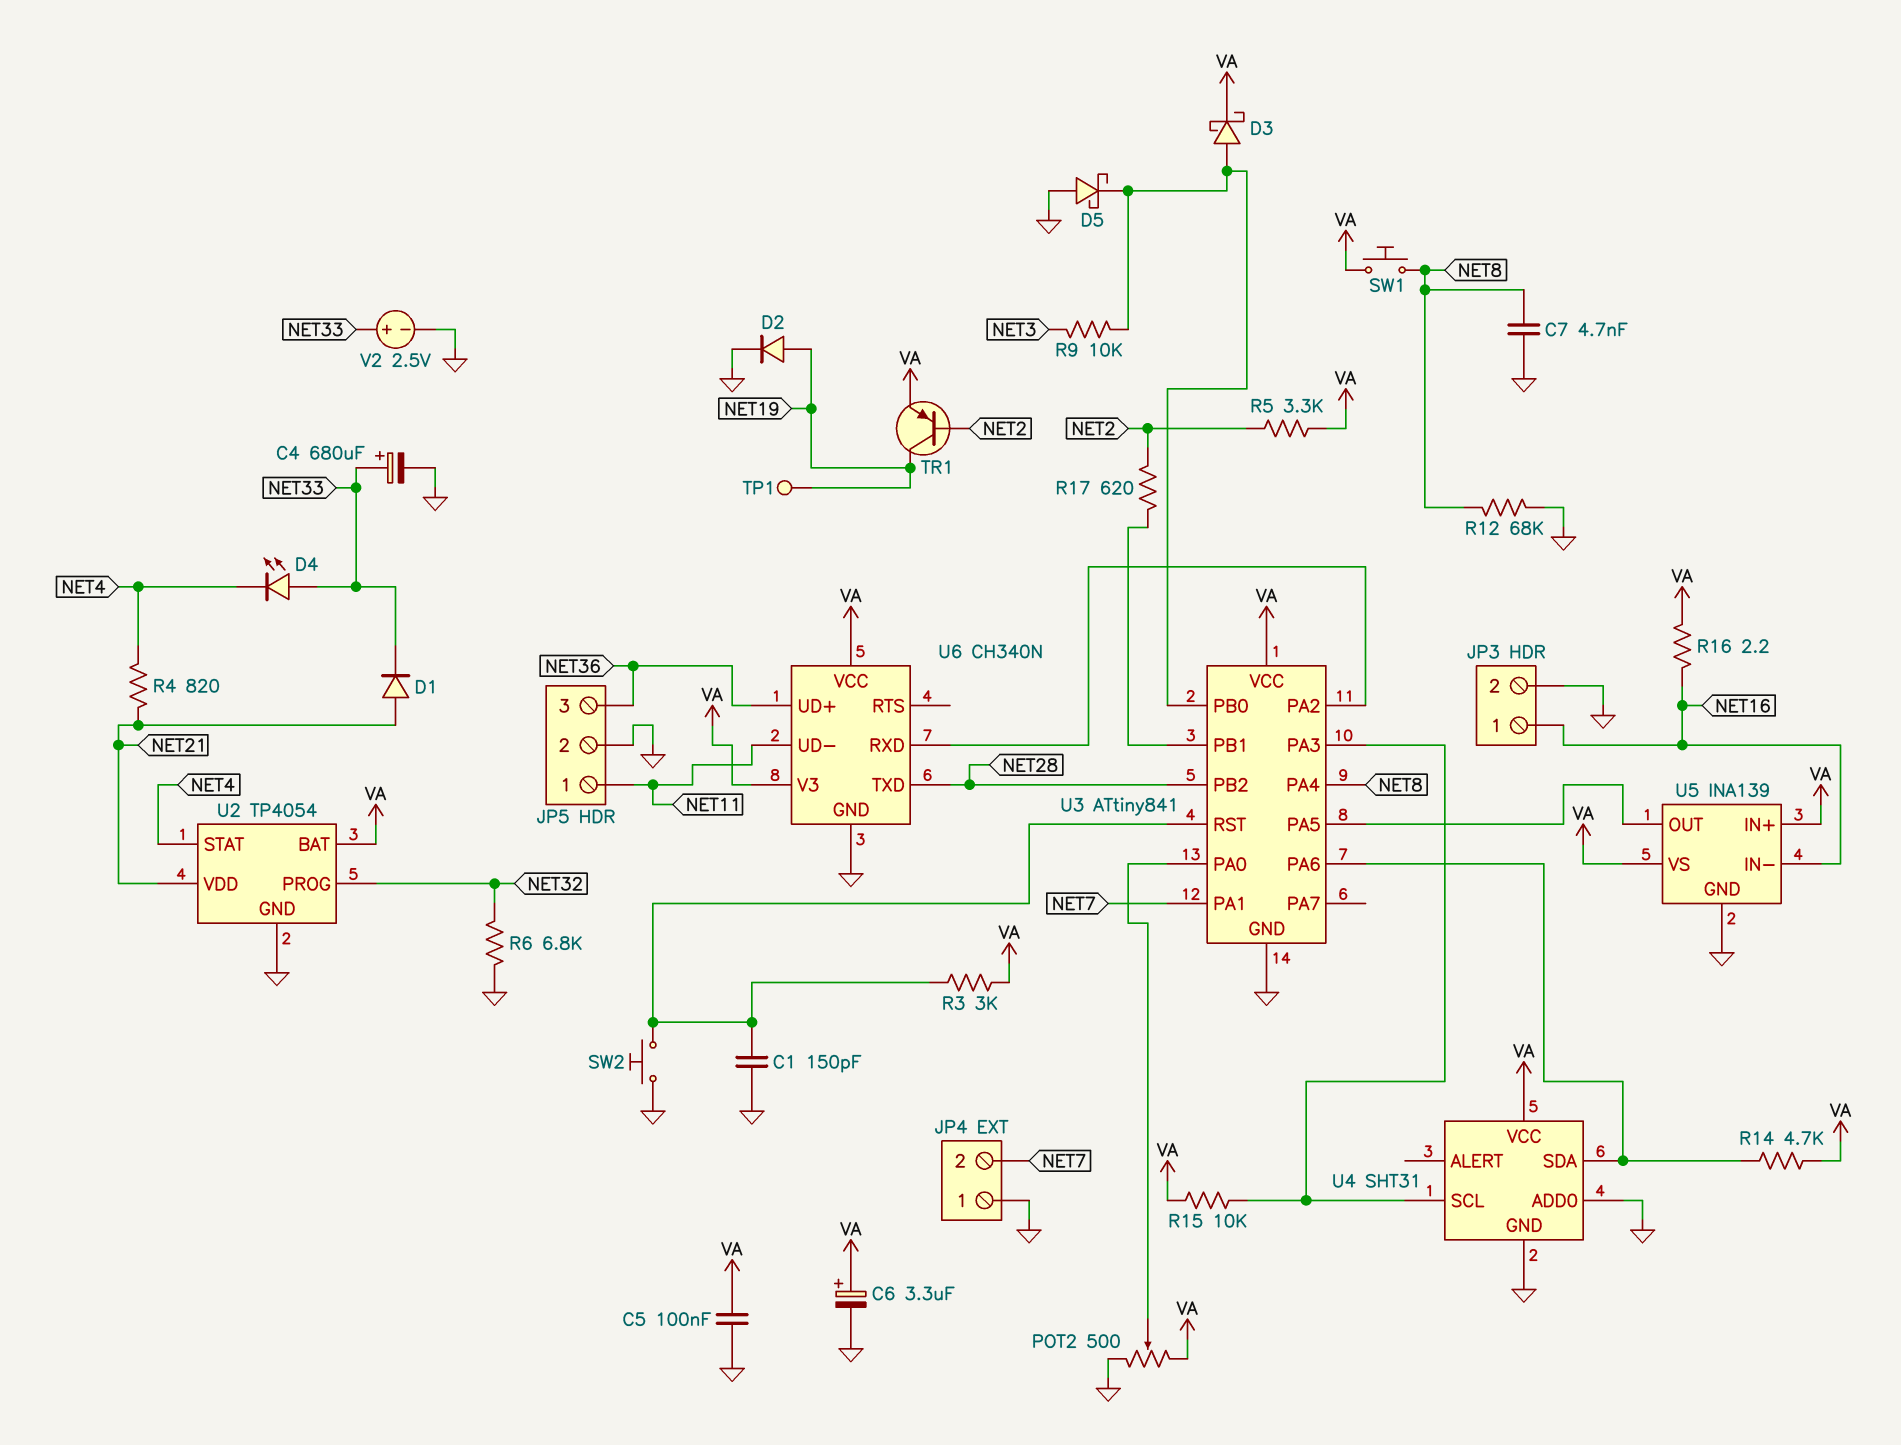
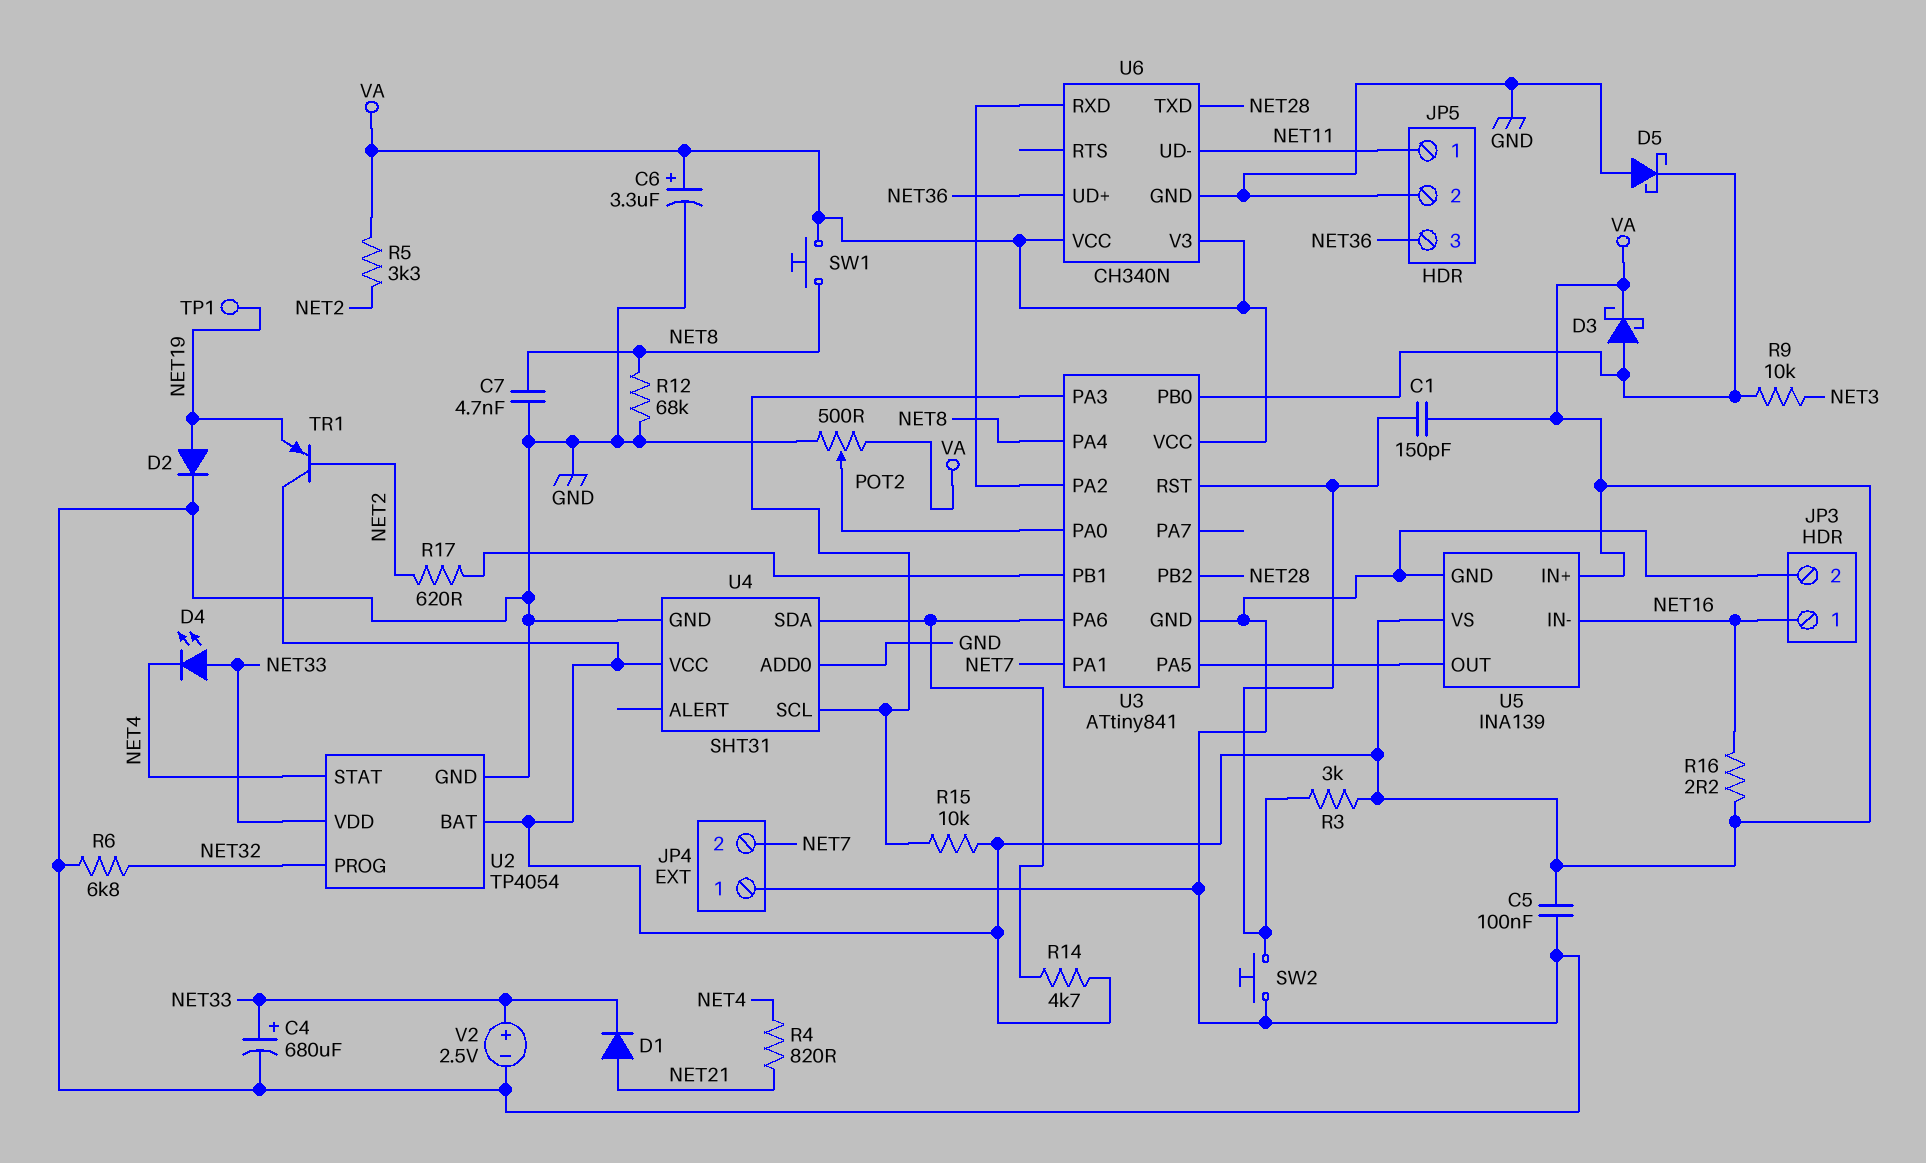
C1: 150pF (GND, U3/RST) -> 150pF (U3/RST, VA)
TR1: PNP (B NET2, C NET19, E VA) -> PNP (B NET2, C VA, E NET19)
U2 pin VDD: NET21 -> NET33

